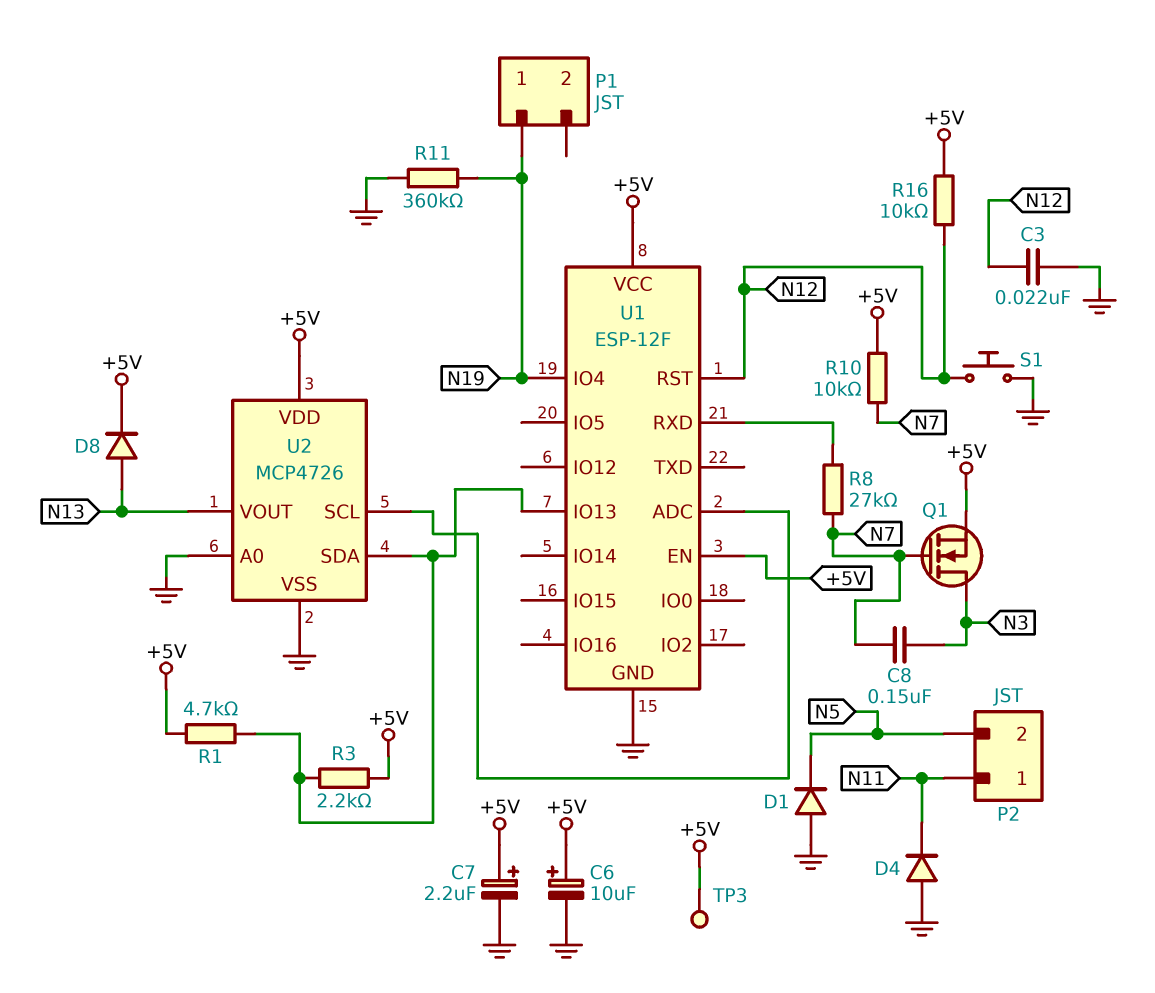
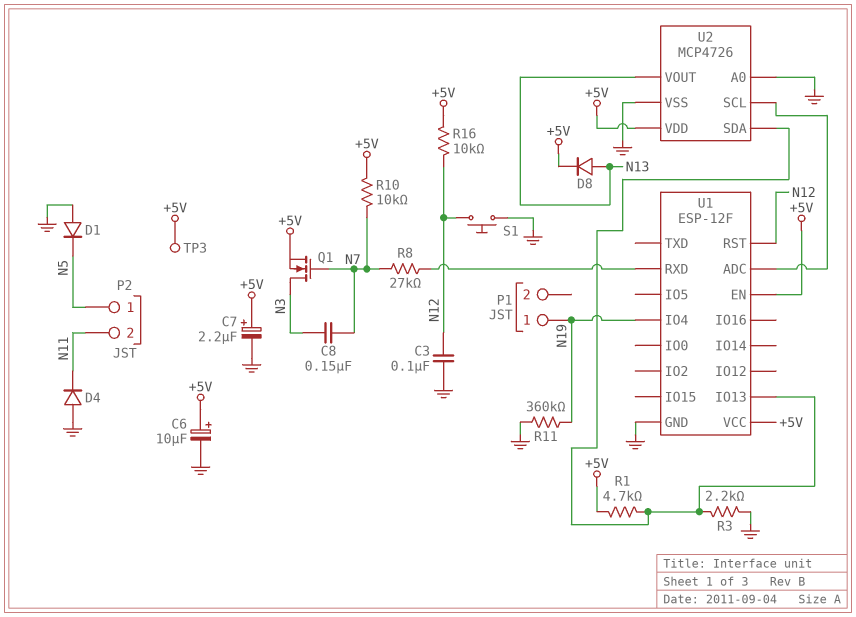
C3: 22nF (GND, N12) -> 100nF (GND, N12)
P2 pin 1: N11 -> N5
P2 pin 2: N5 -> N11
R3: 2.2k (+5V, U1/IO13) -> 2.2k (GND, U1/IO13)

